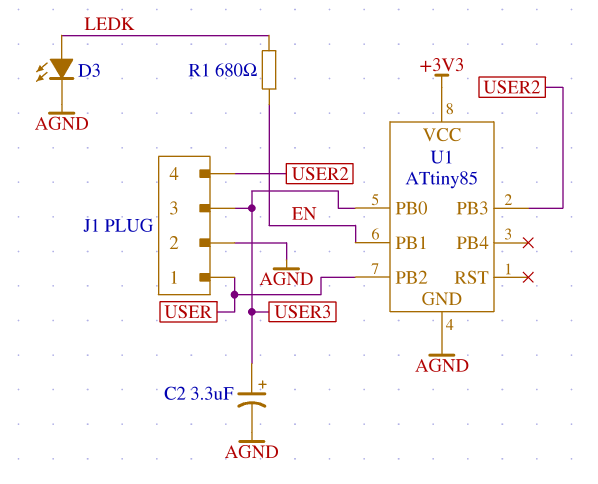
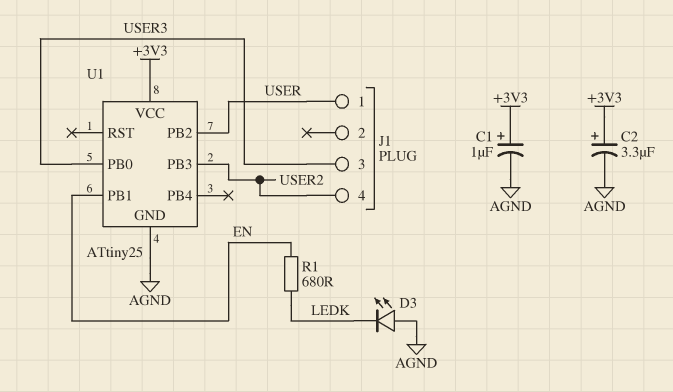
C1: none -> 1uF (plus +3V3, minus AGND)
C2: 3.3uF (plus USER3, minus AGND) -> 3.3uF (plus +3V3, minus AGND)
D3: LED (A LEDK, K AGND) -> LED (A AGND, K LEDK)
J1 pin 2: AGND -> none
U1: ATtiny85 -> ATtiny25

